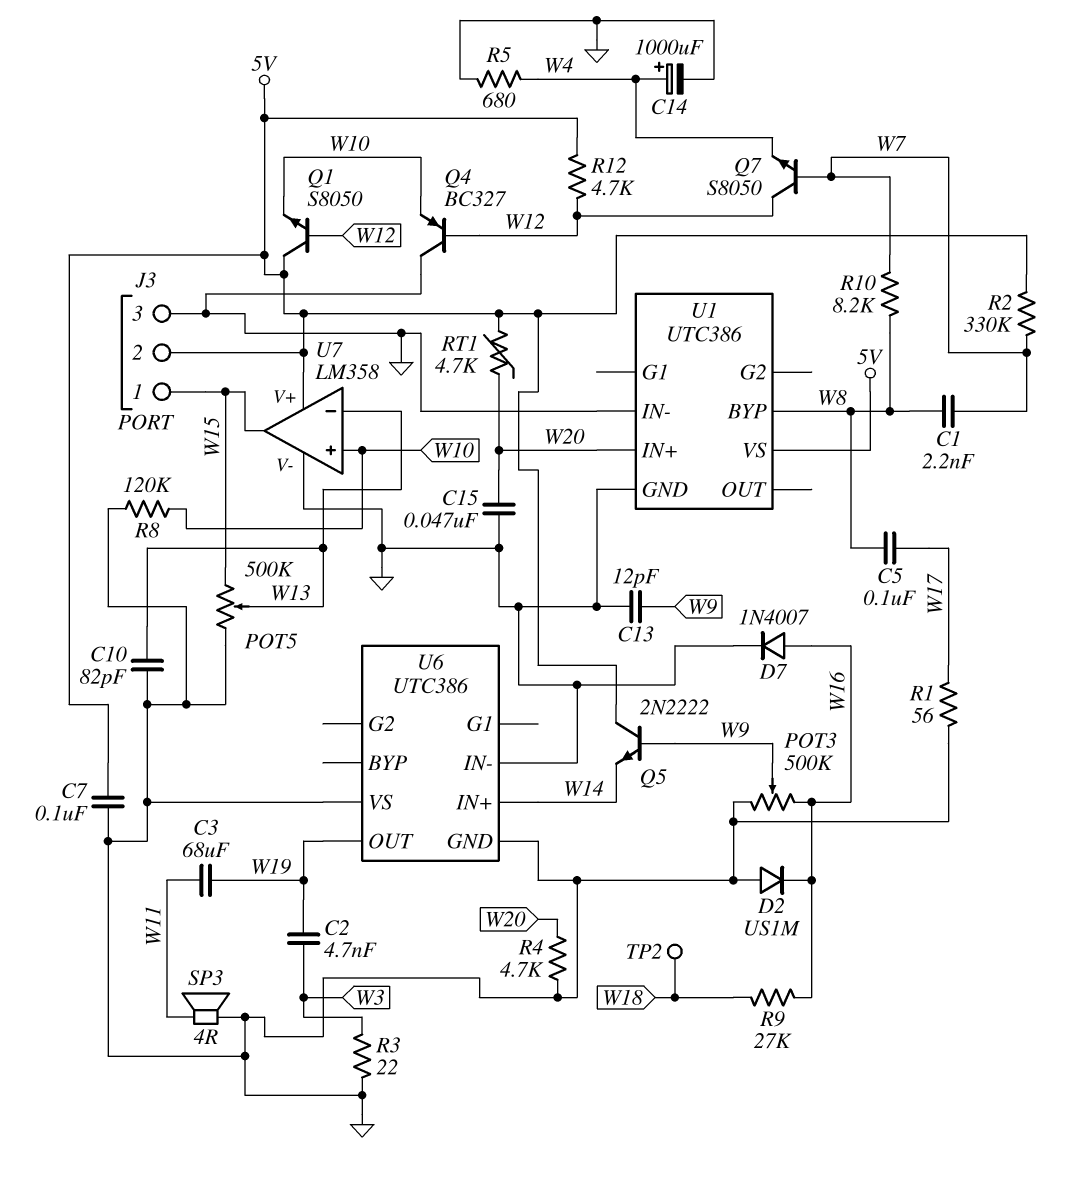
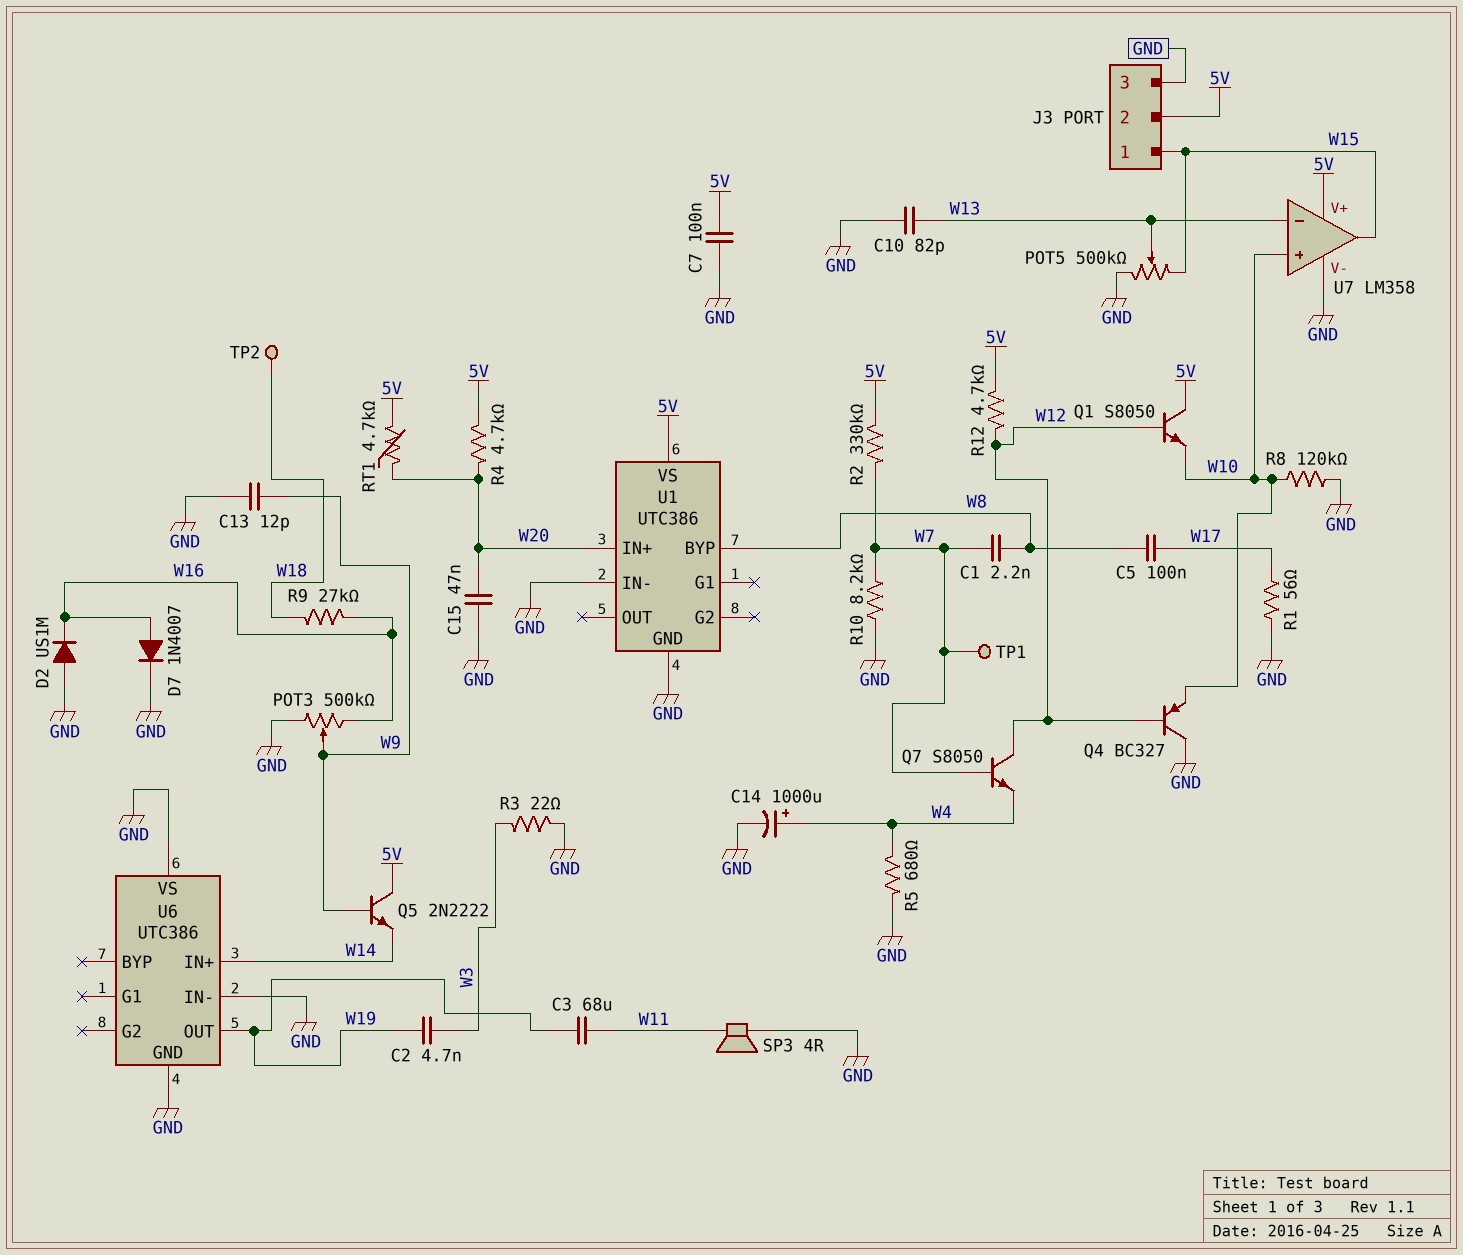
R4: 4.7k (GND, W20) -> 4.7k (5V, W20)
R10: 8.2k (W7, W8) -> 8.2k (GND, W7)
TP1: none -> test point (W7)

